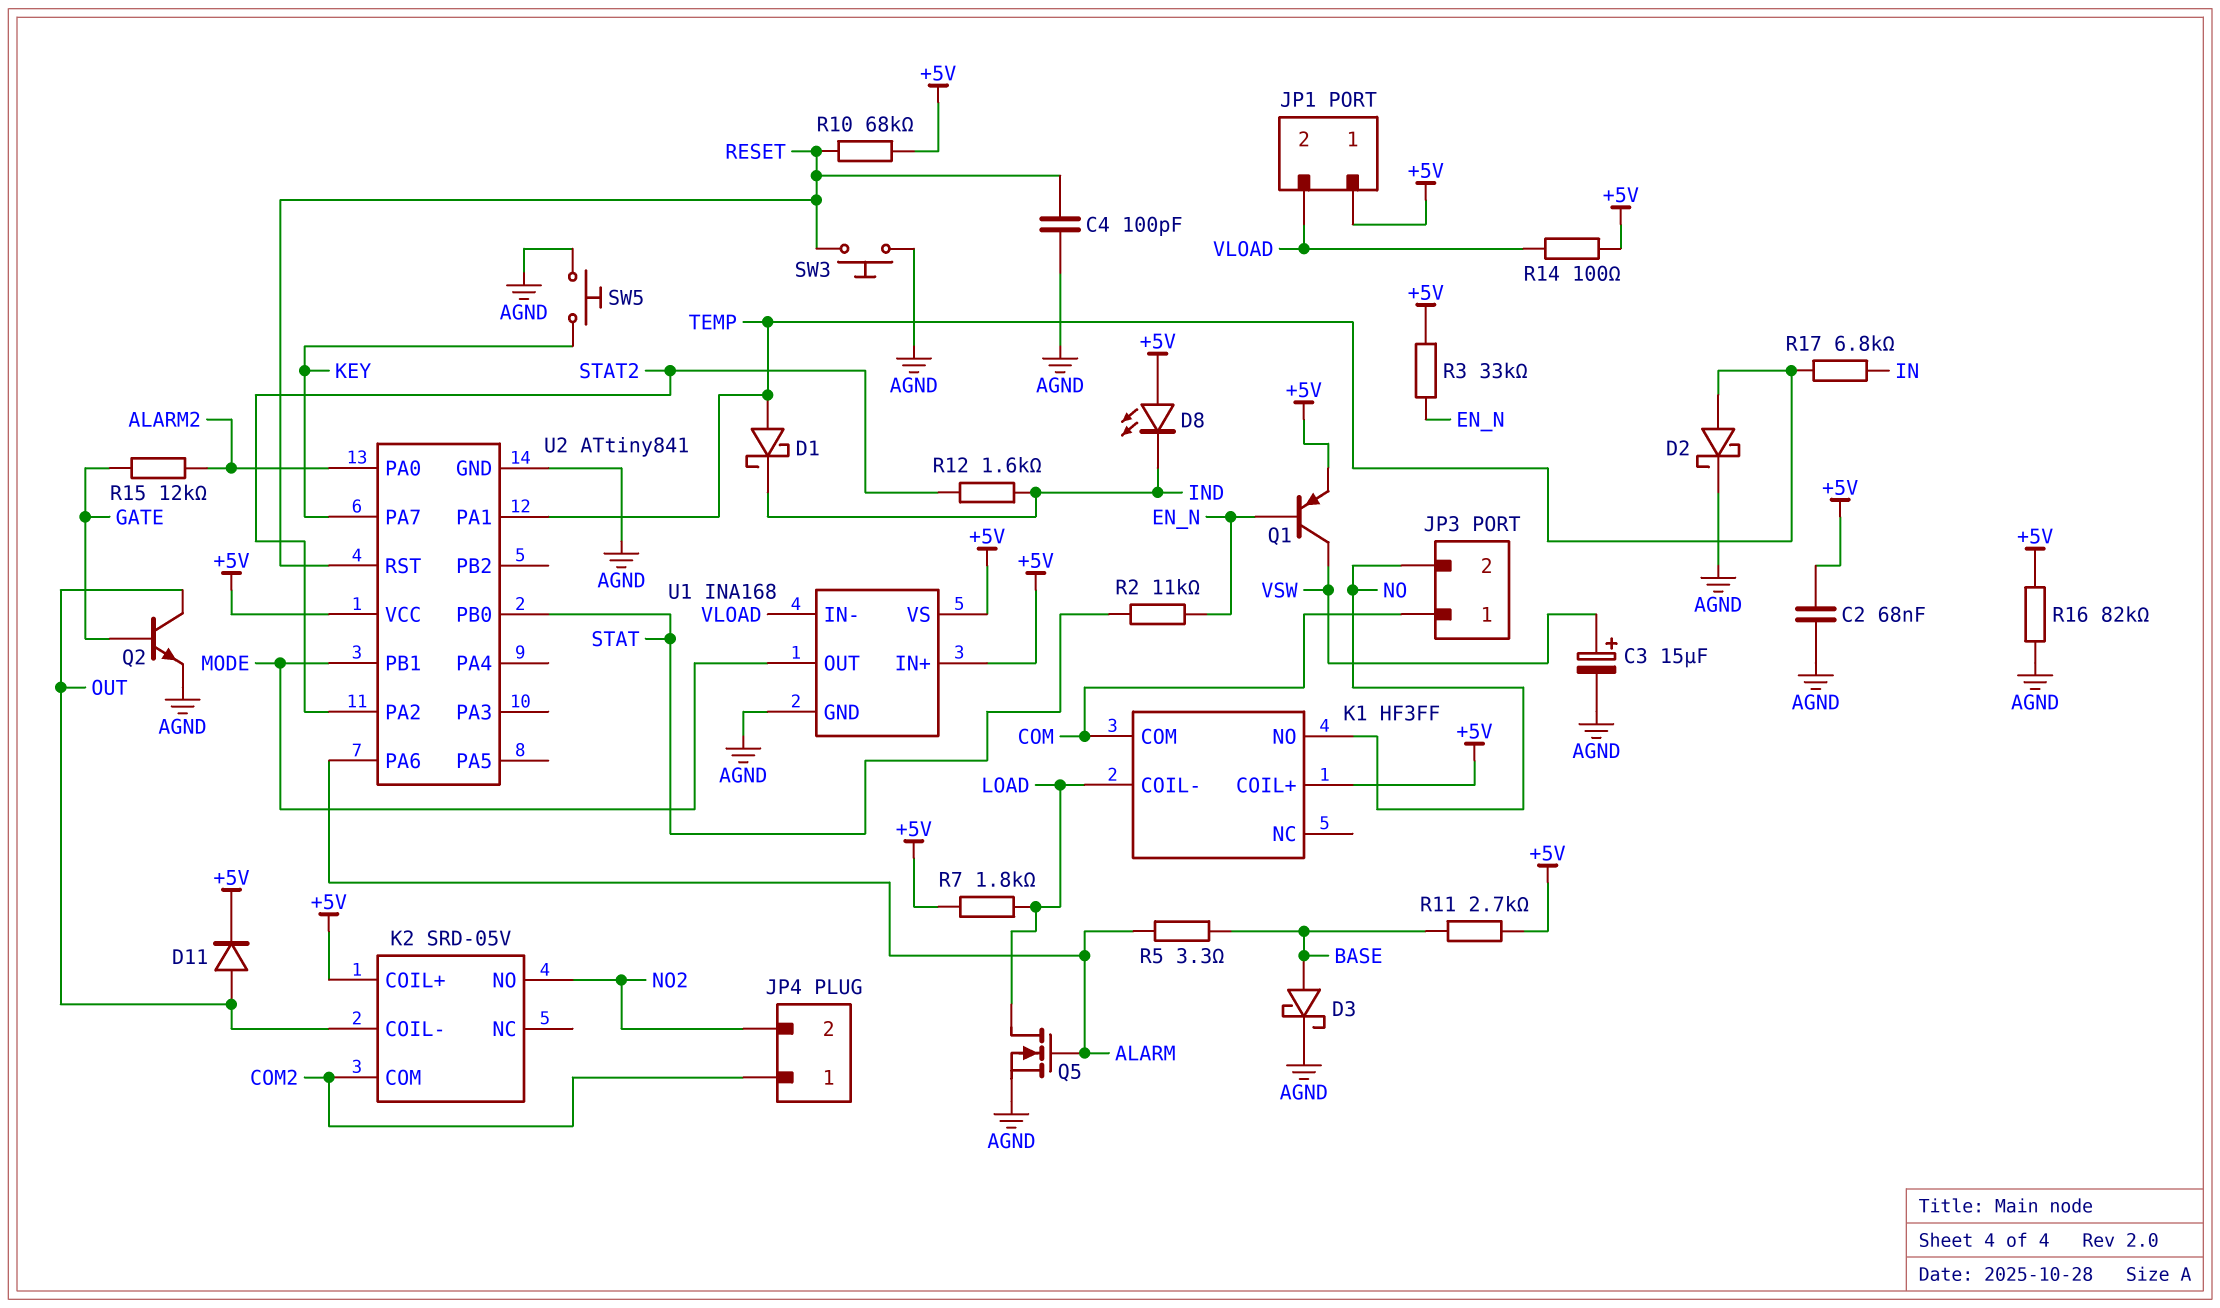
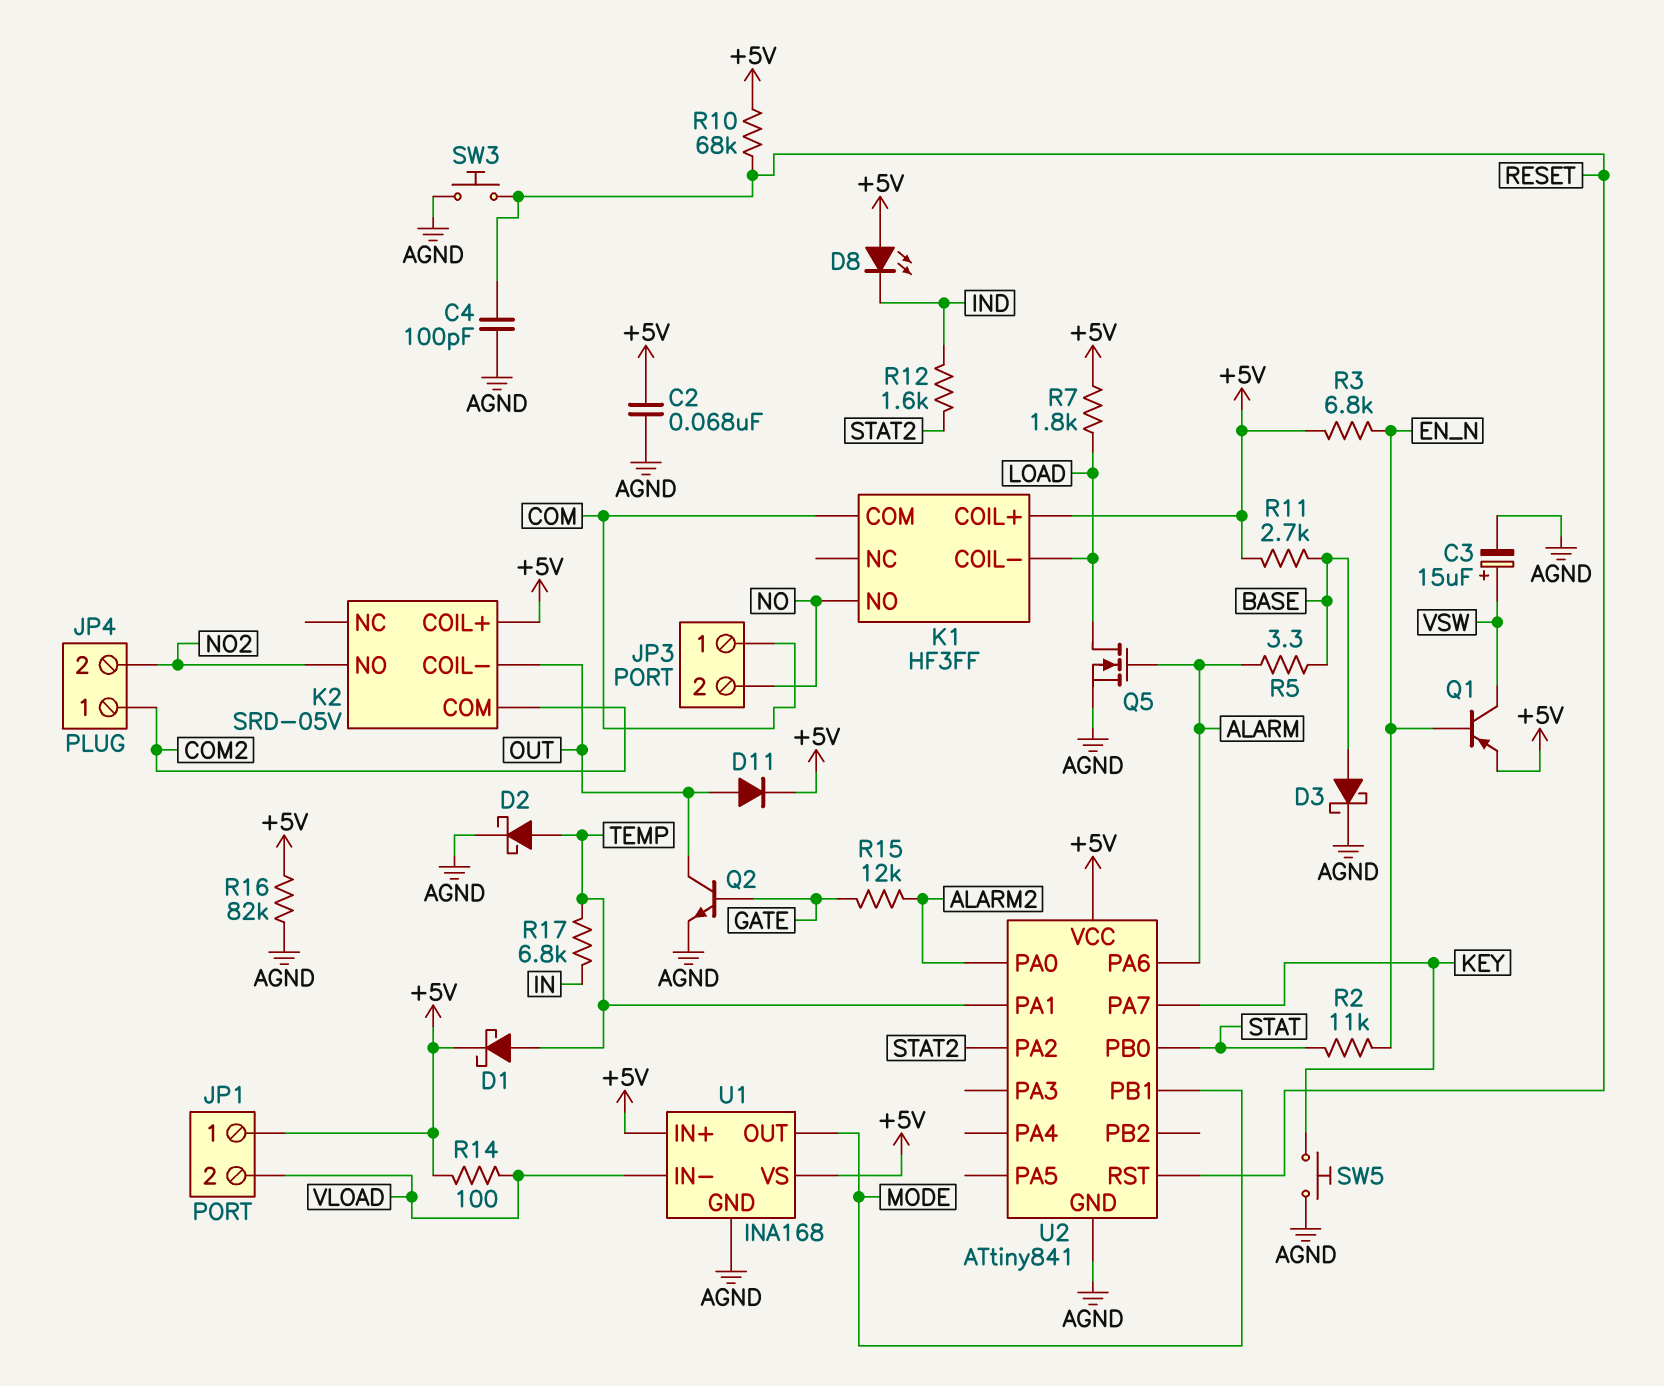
D1: schottky (A TEMP, K IND) -> schottky (A TEMP, K +5V)
R3: 33k (+5V, EN_N) -> 6.8k (+5V, EN_N)

